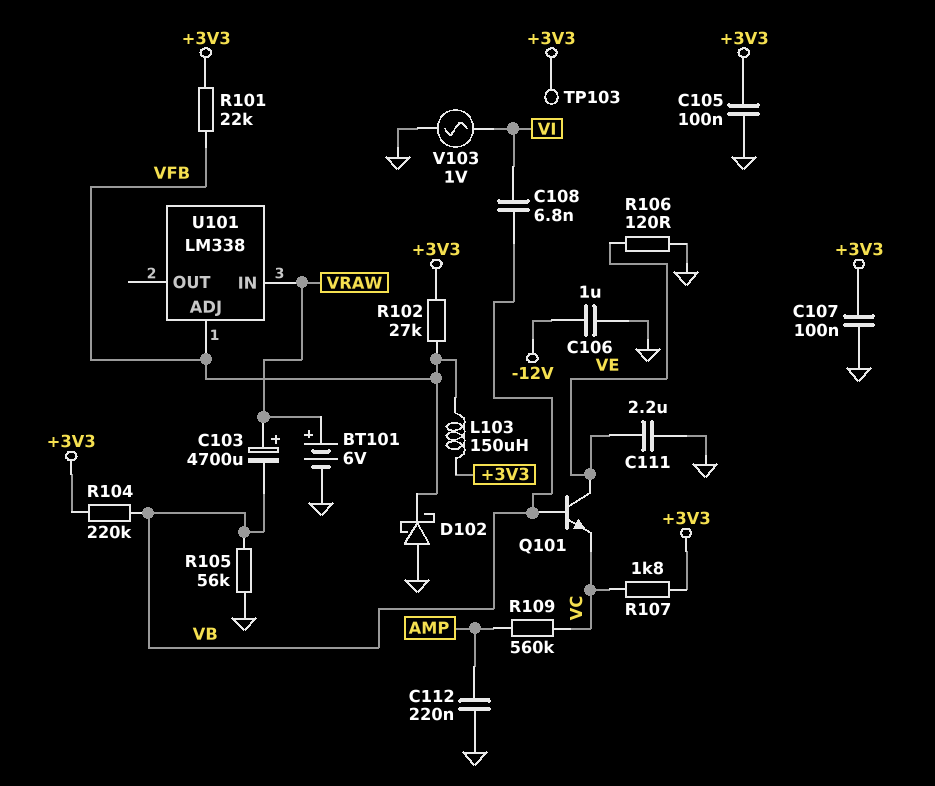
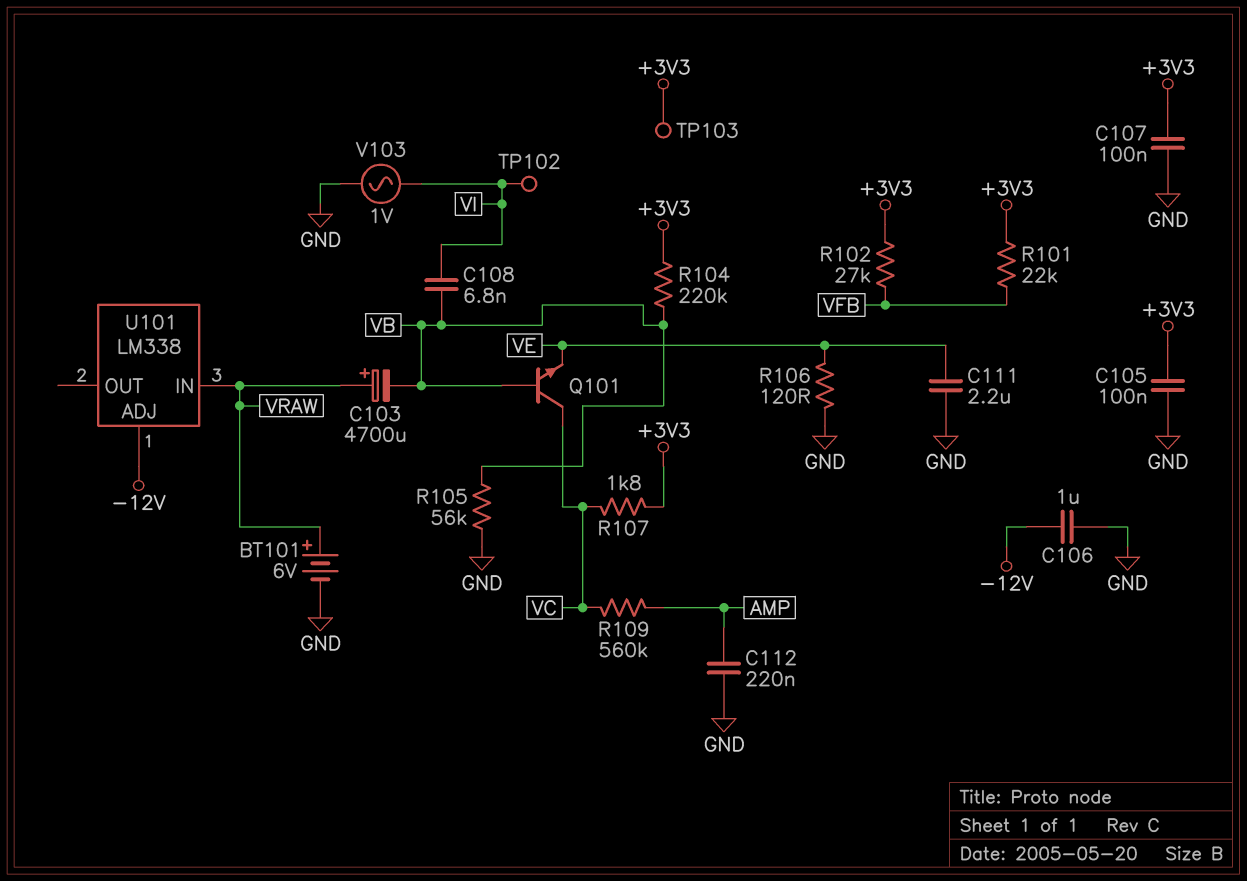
D102: schottky (A GND, K VFB) -> none
L103: 150uH (+3V3, VFB) -> none
Q101: NPN (B VB, C VE, E VC) -> NPN (B VB, C VC, E VE)
TP102: none -> test point (VI)
U101 pin ADJ: VFB -> -12V

